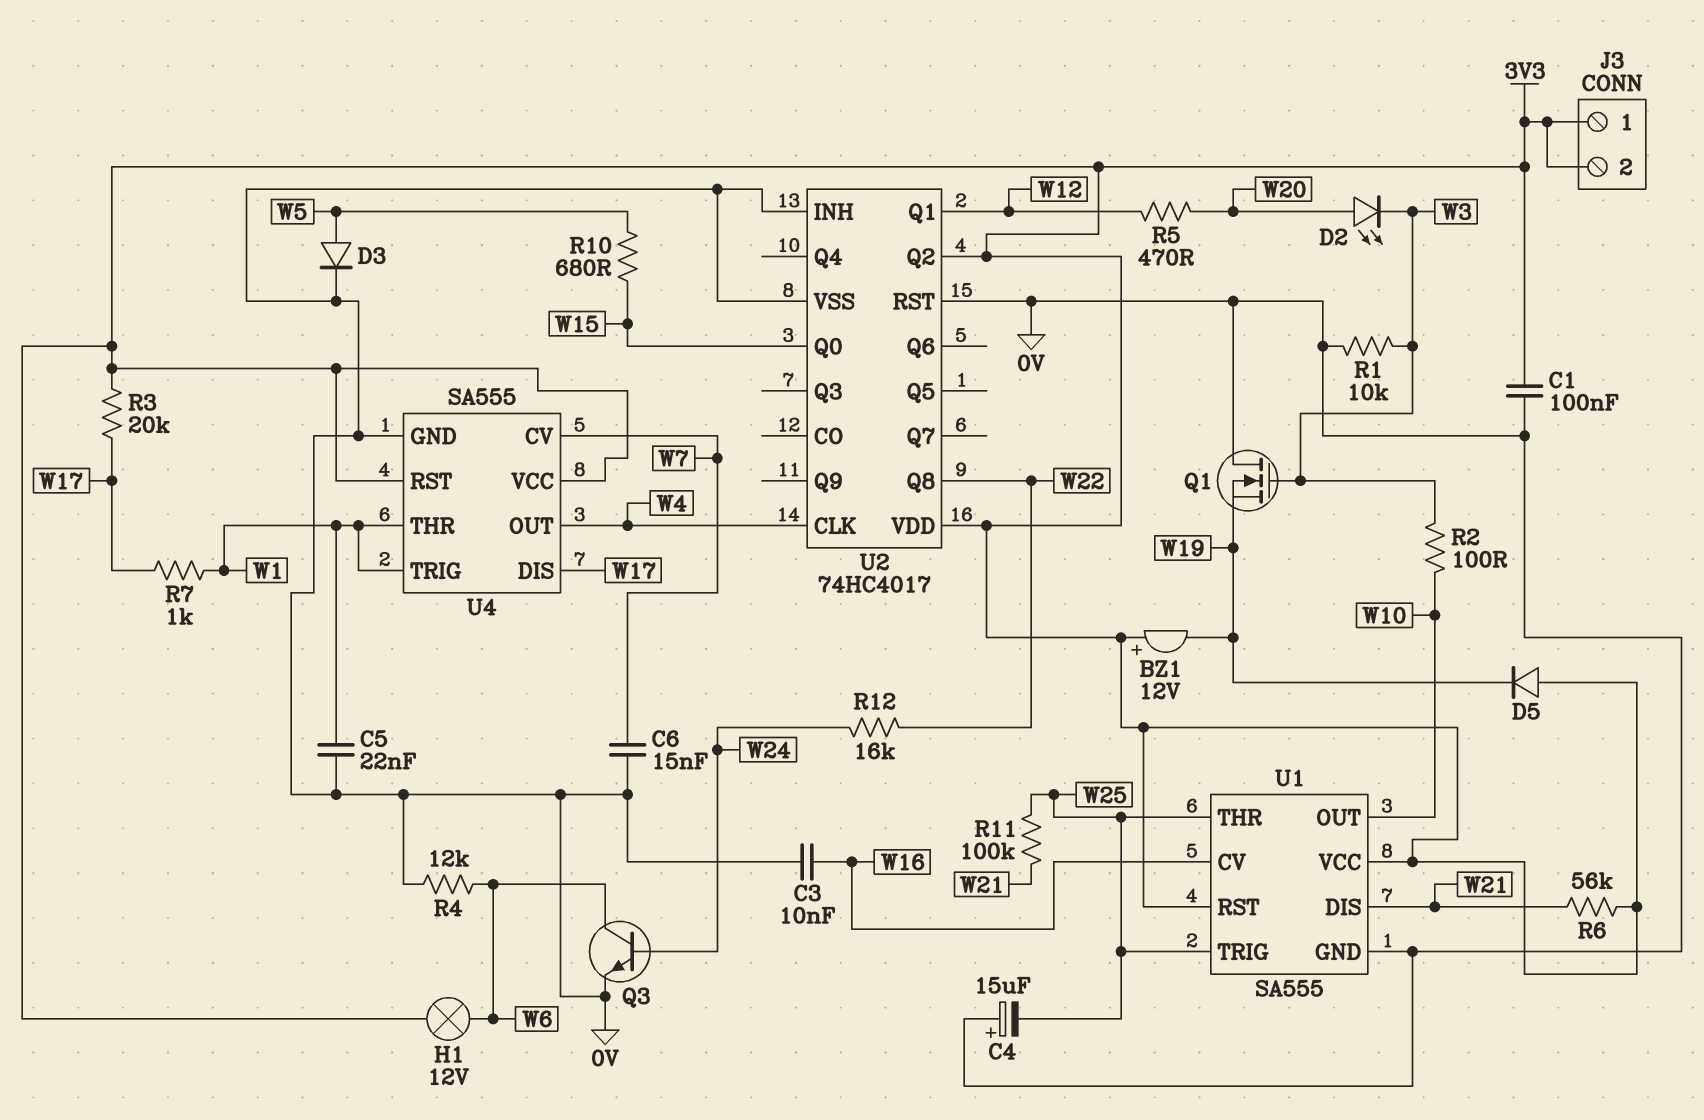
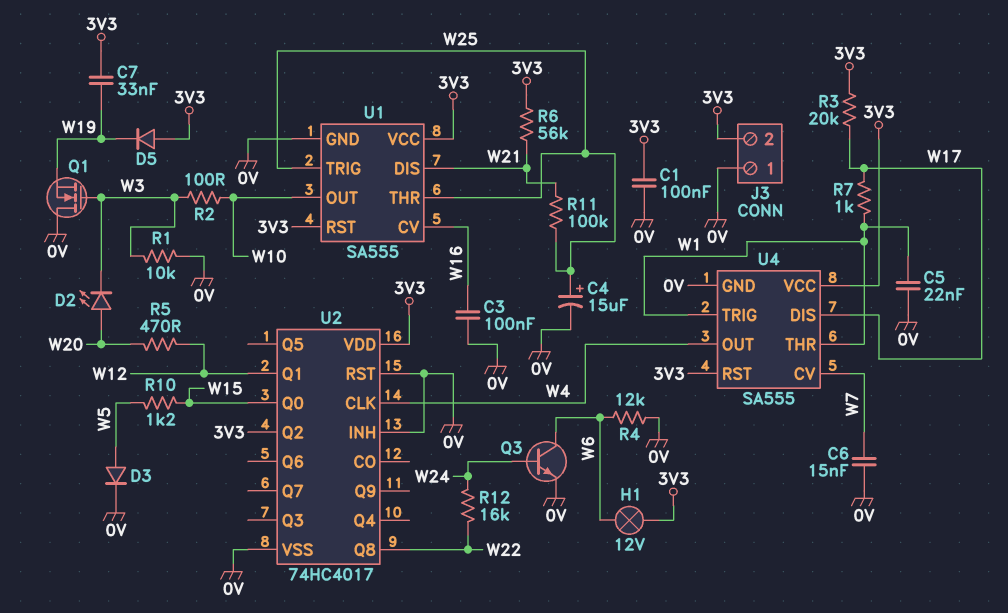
BZ1: buzzer 12V (plus 3V3, minus W19) -> none
C3: 10nF (0V, W16) -> 100nF (0V, W16)
C4: 15uF (plus 0V, minus W25) -> 15uF (plus W25, minus 0V)
C7: none -> 33nF (3V3, W19)
J3 pin 1: 3V3 -> 0V
R10: 680 (W5, W15) -> 1.2k (W5, W15)

